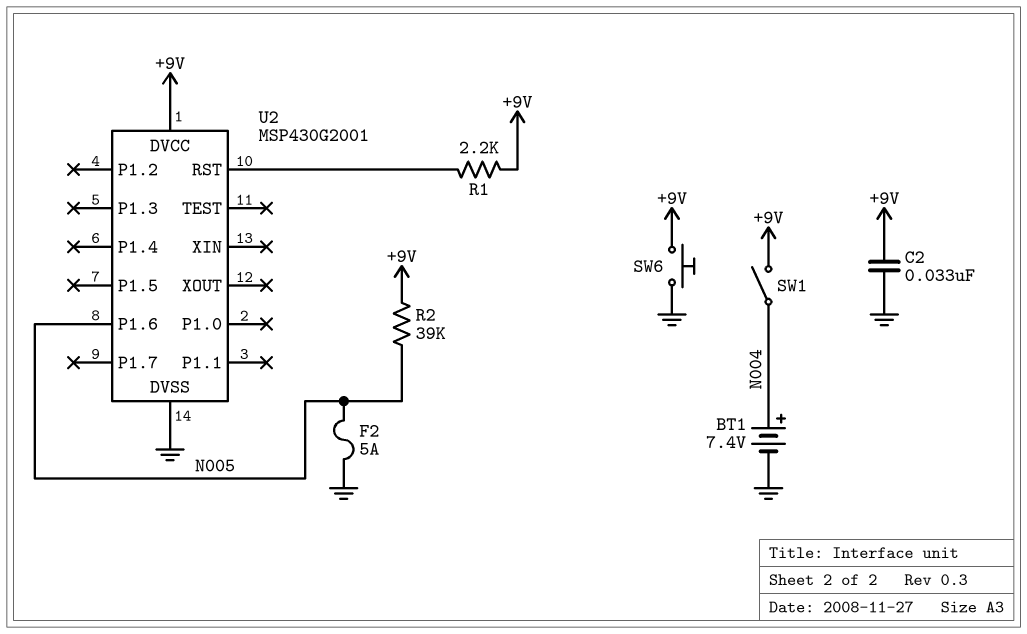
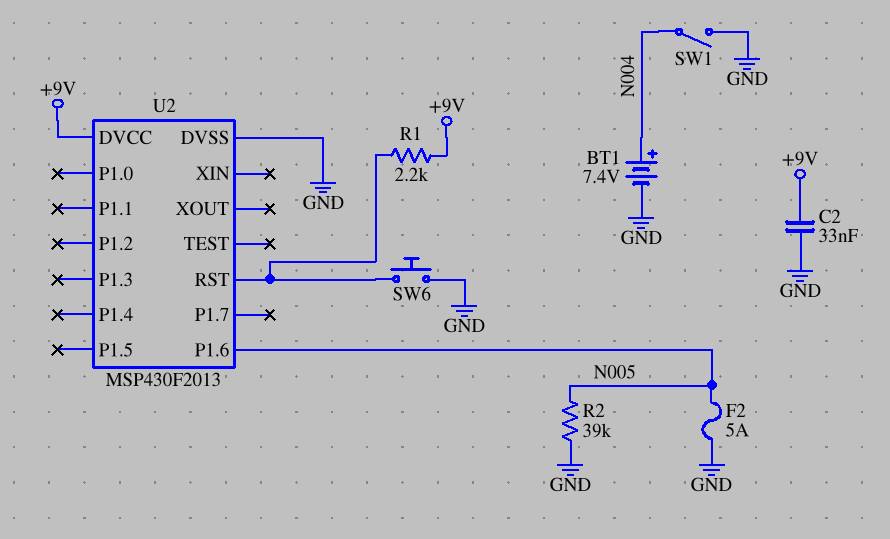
R2: 39k (+9V, N005) -> 39k (GND, N005)
SW1: switch (+9V, N004) -> switch (GND, N004)
SW6: button (+9V, GND) -> button (GND, U2/RST)
U2: MSP430G2001 -> MSP430F2013

